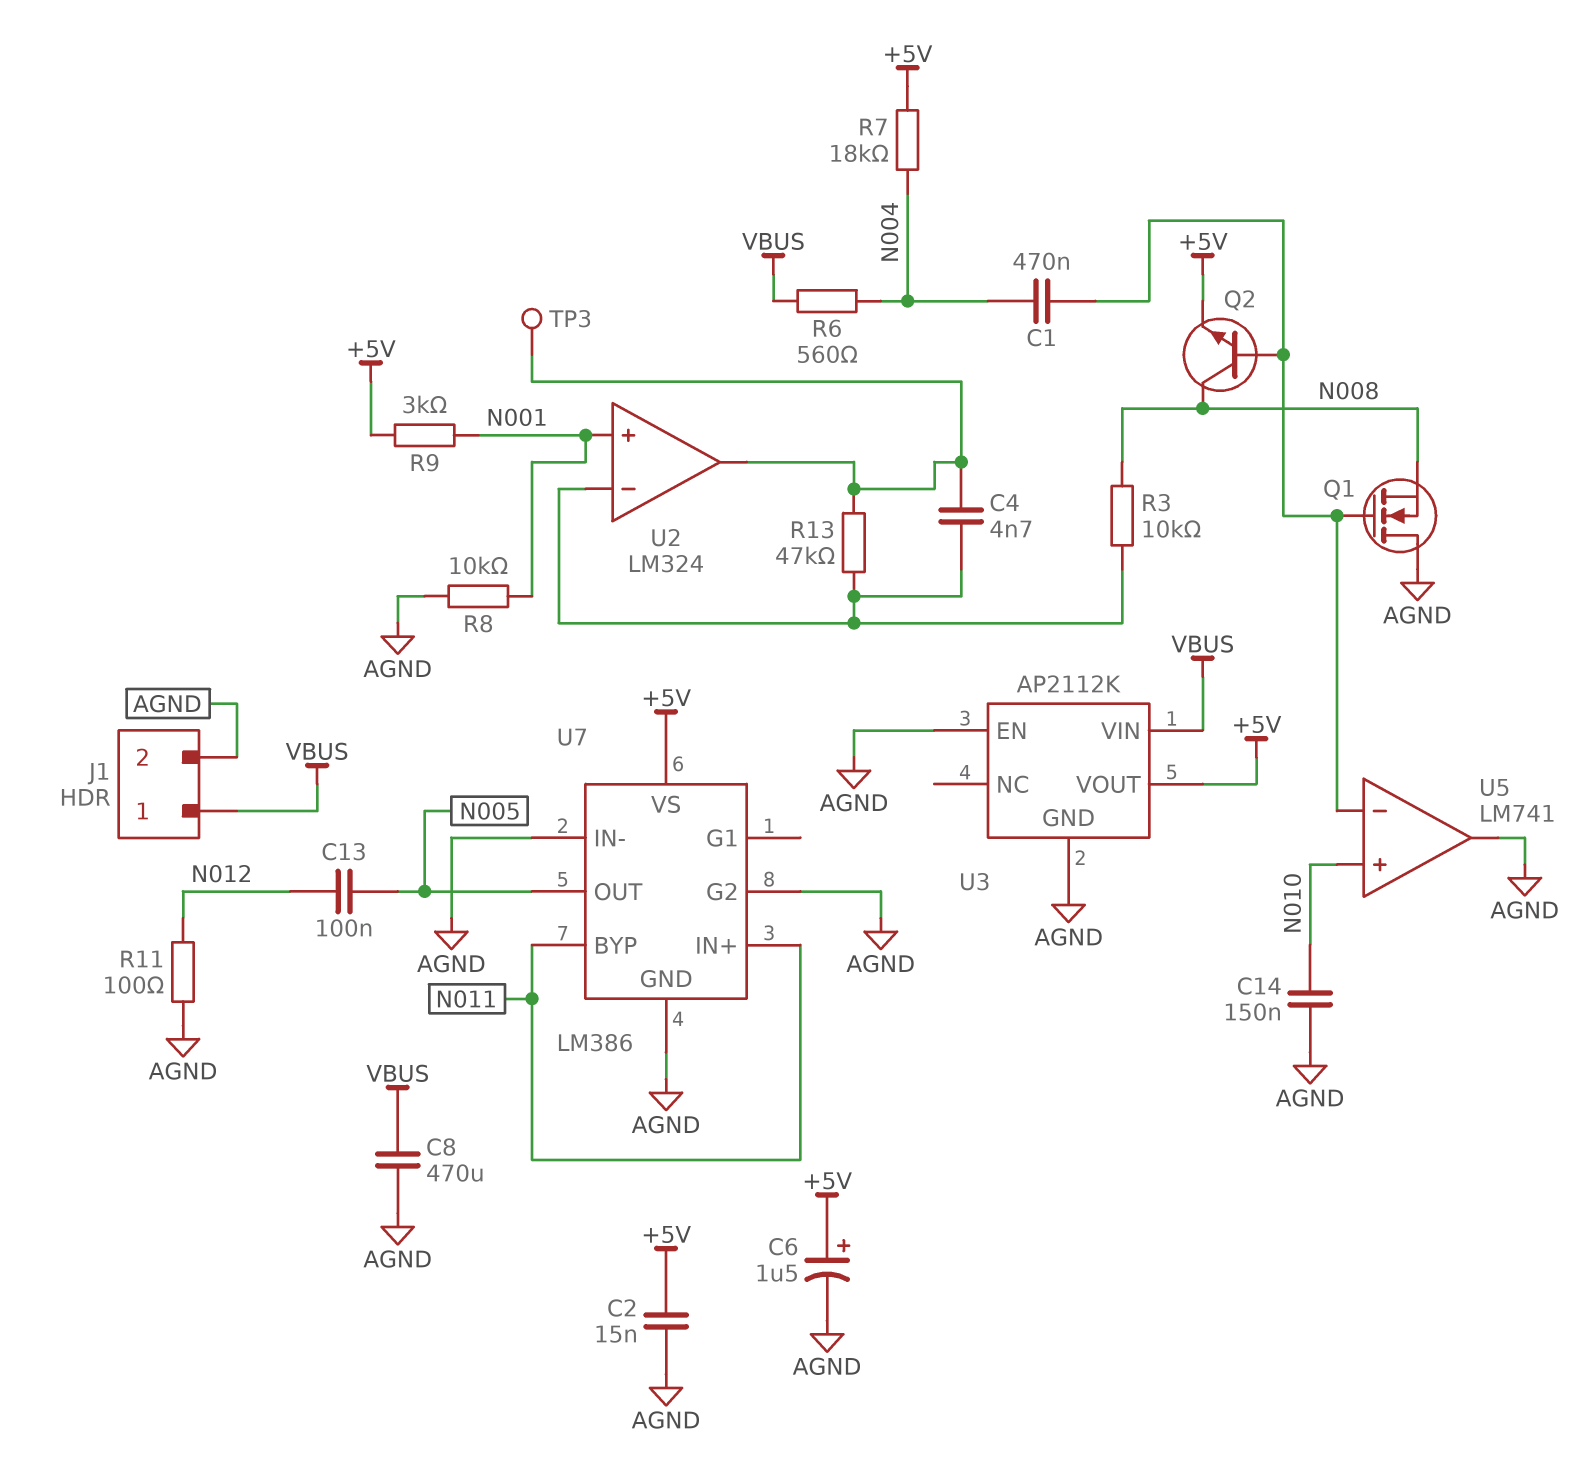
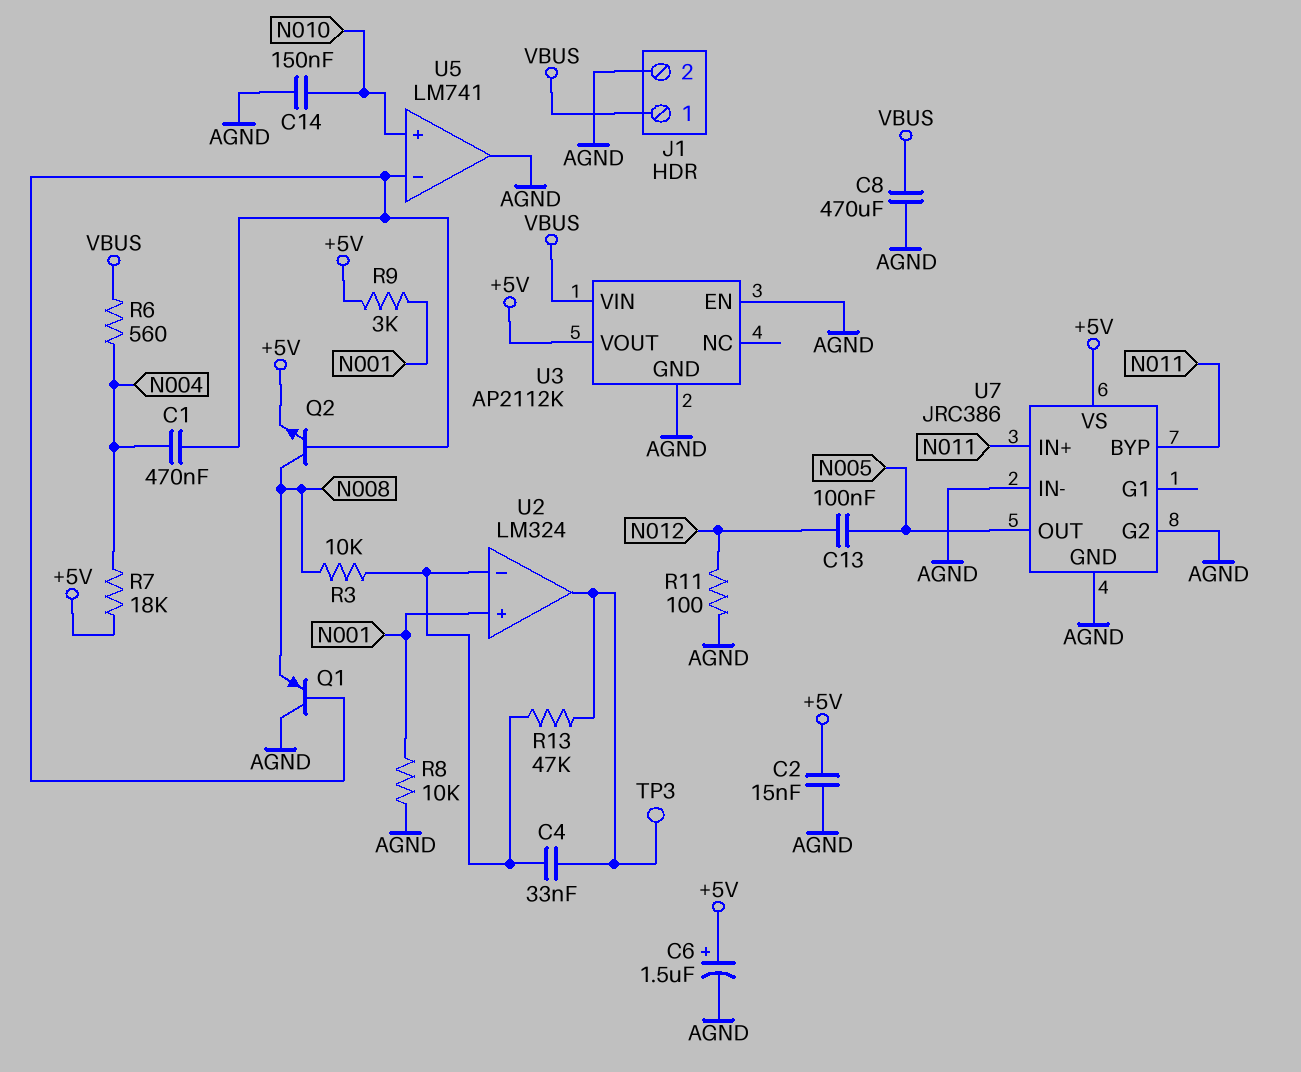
C4: 4.7nF (U2/in-, U2/out) -> 33nF (U2/in-, U2/out)
Q1: NMOS (G U5/in-, D AGND, S N008) -> PNP (B U5/in-, C AGND, E N008)
U7: LM386 -> JRC386

